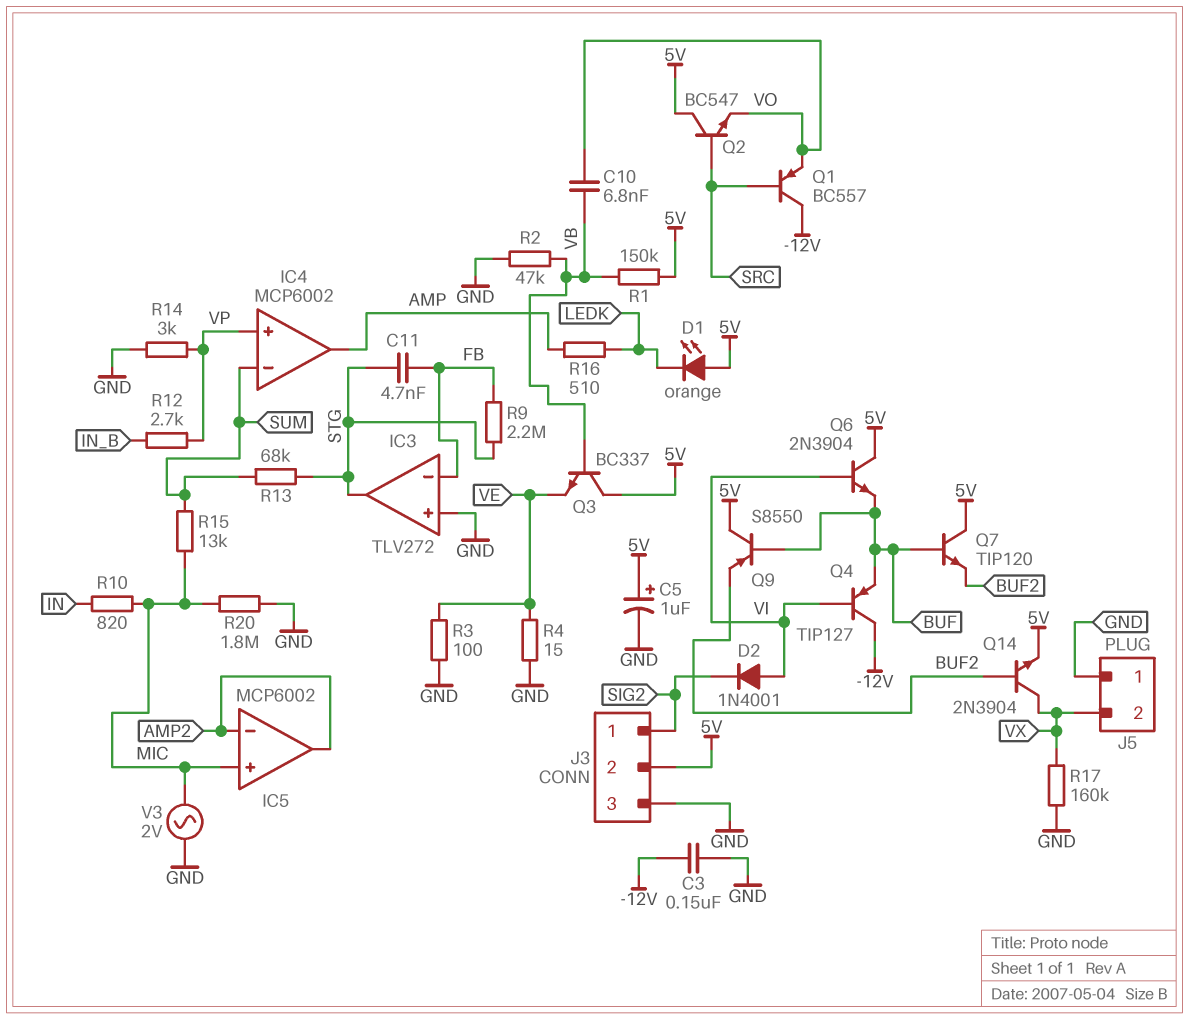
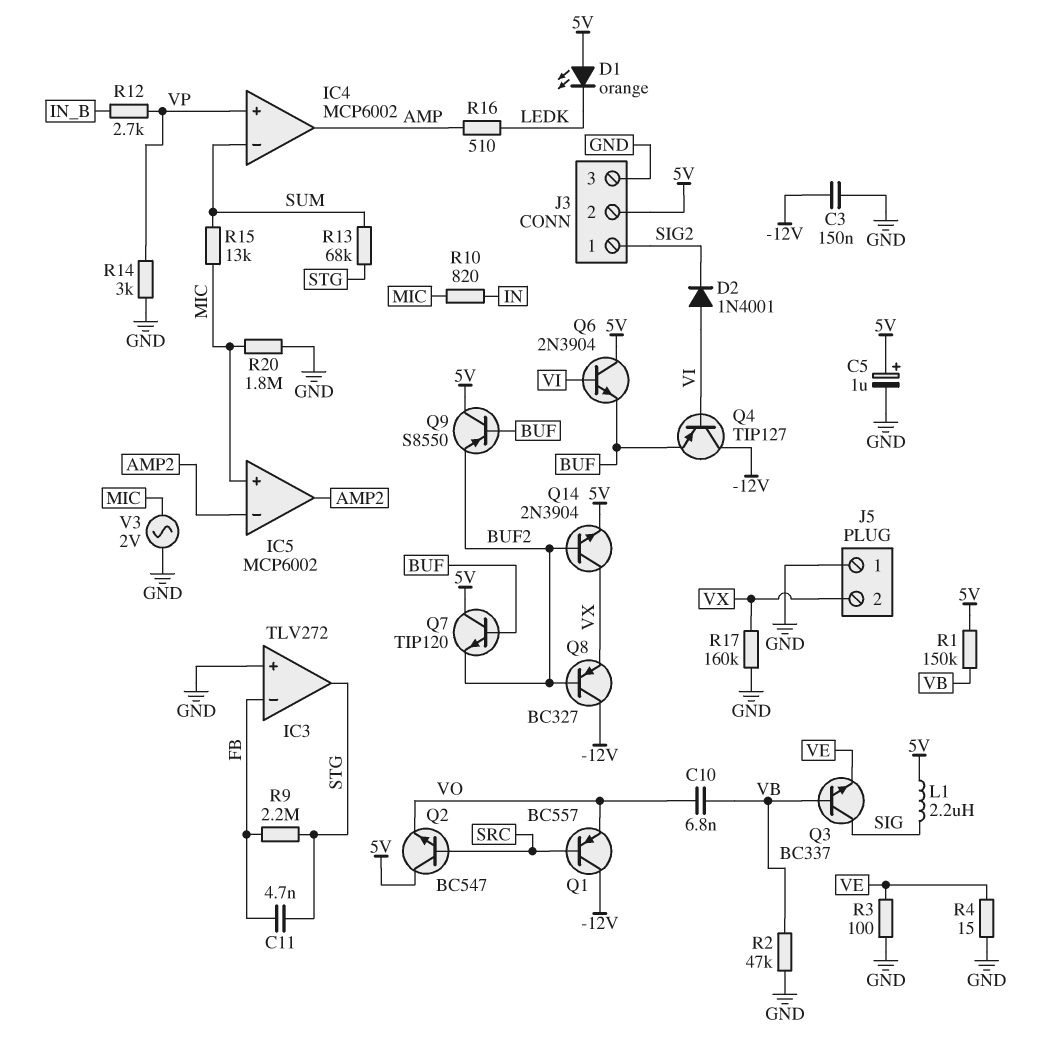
L1: none -> 2.2uH (5V, SIG)
Q3: NPN BC337 (B VB, C 5V, E VE) -> NPN BC337 (B VB, C SIG, E VE)
Q8: none -> PNP BC327 (B BUF2, C -12V, E VX)

